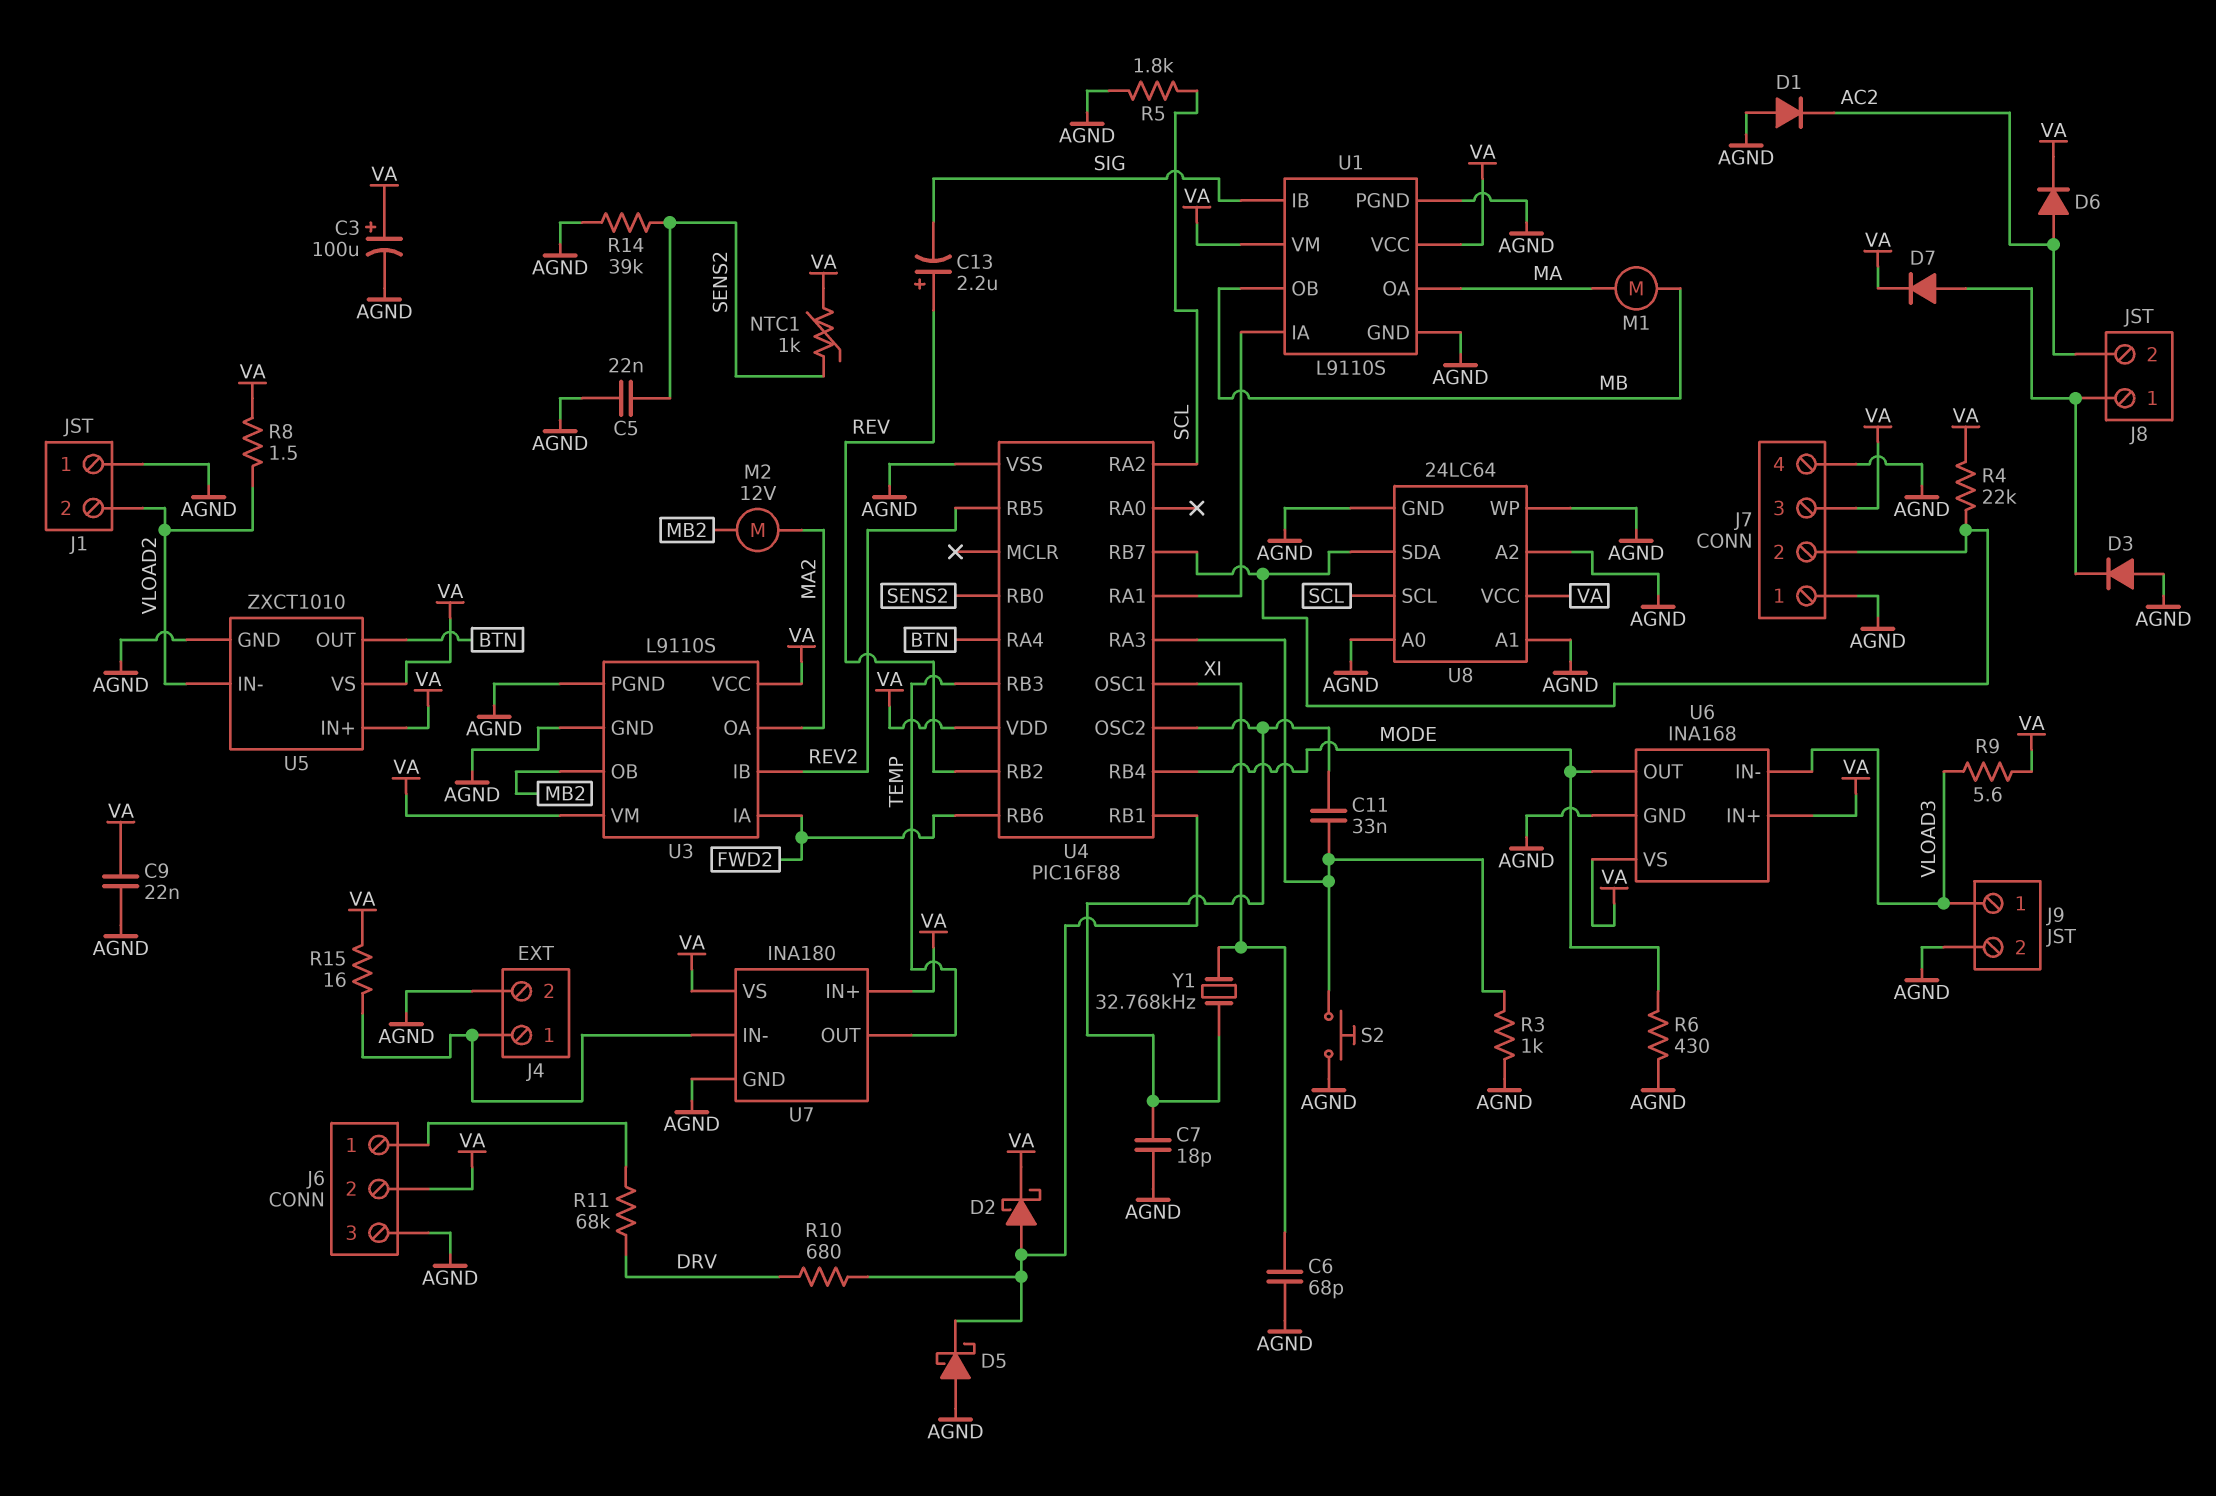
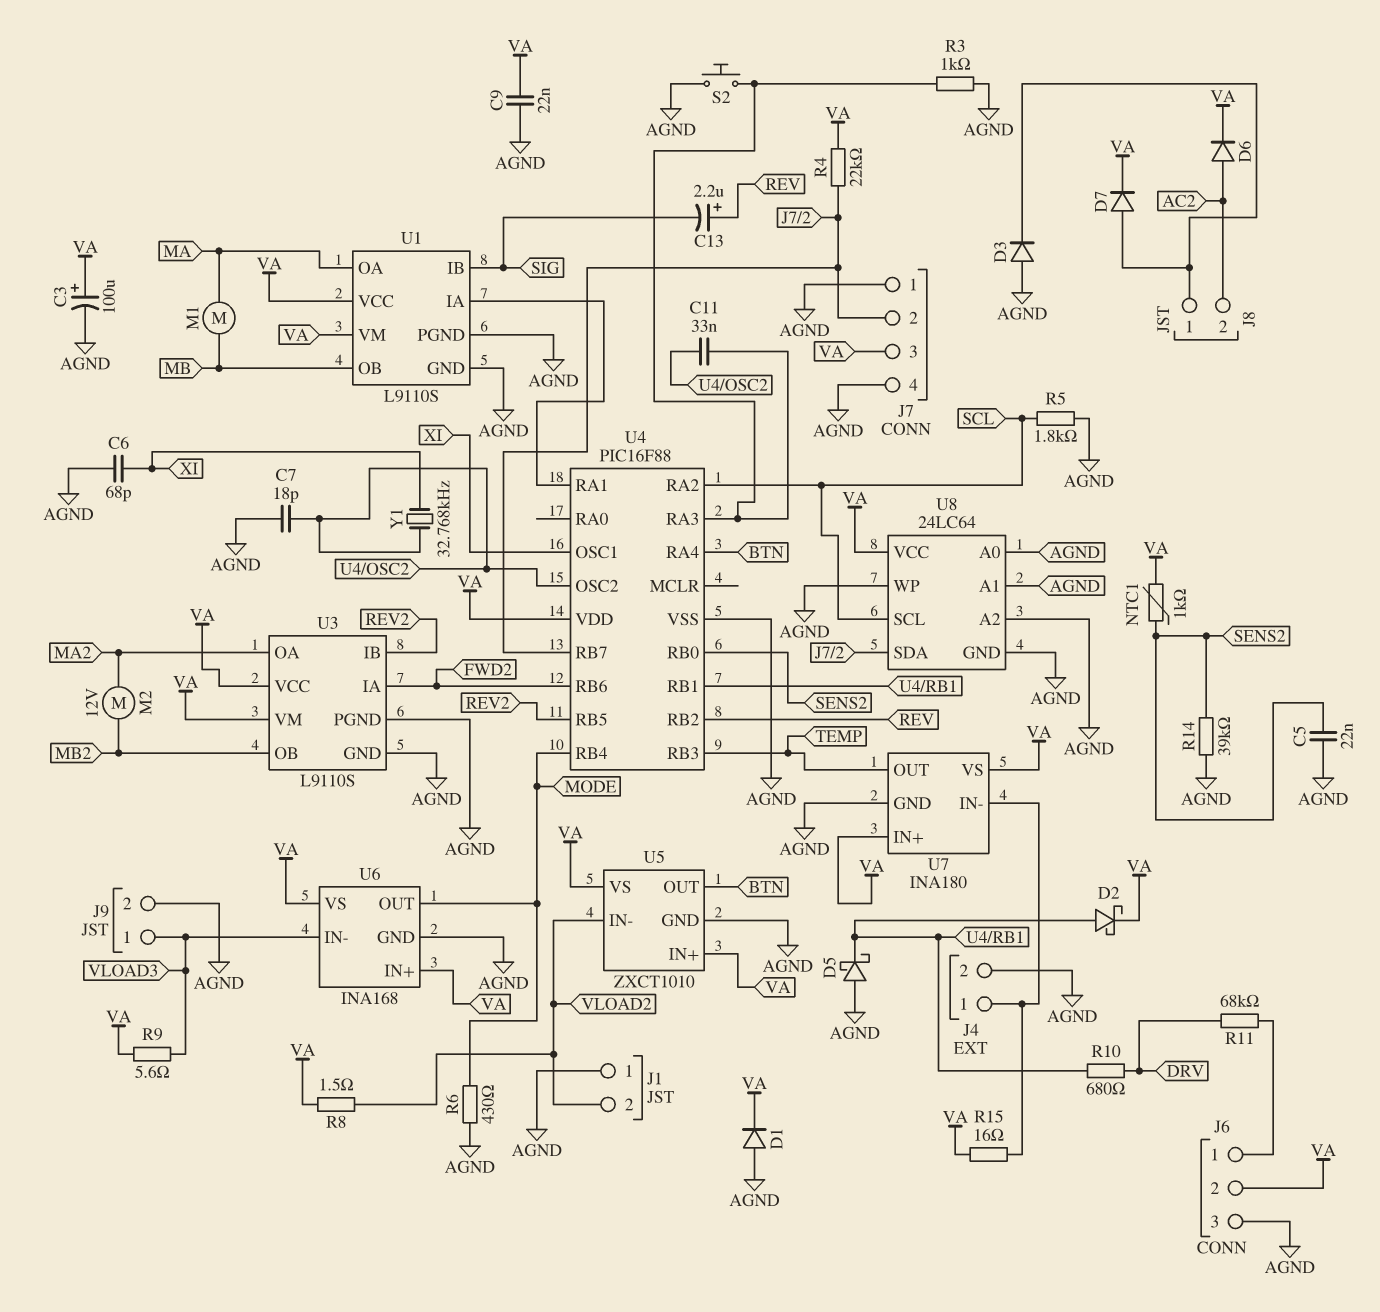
D1: diode (A AGND, K AC2) -> diode (A AGND, K VA)

